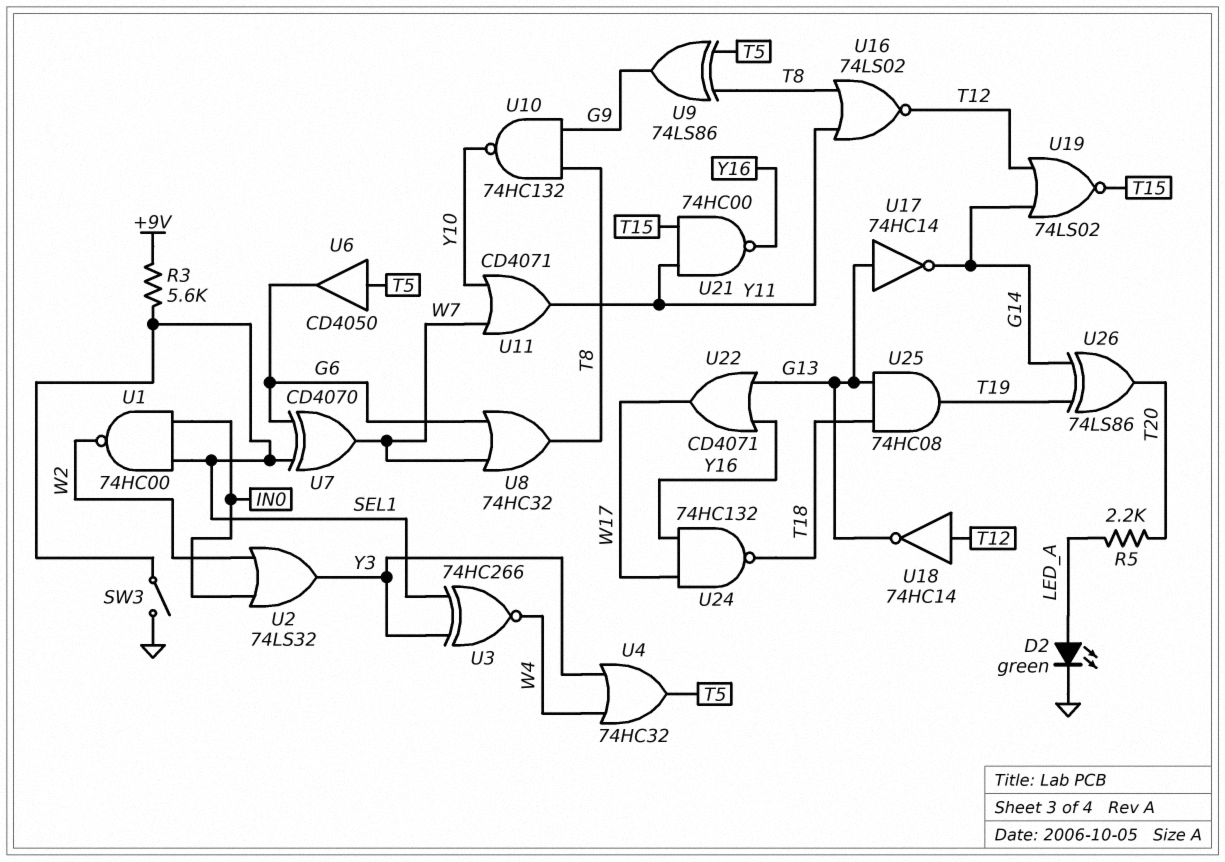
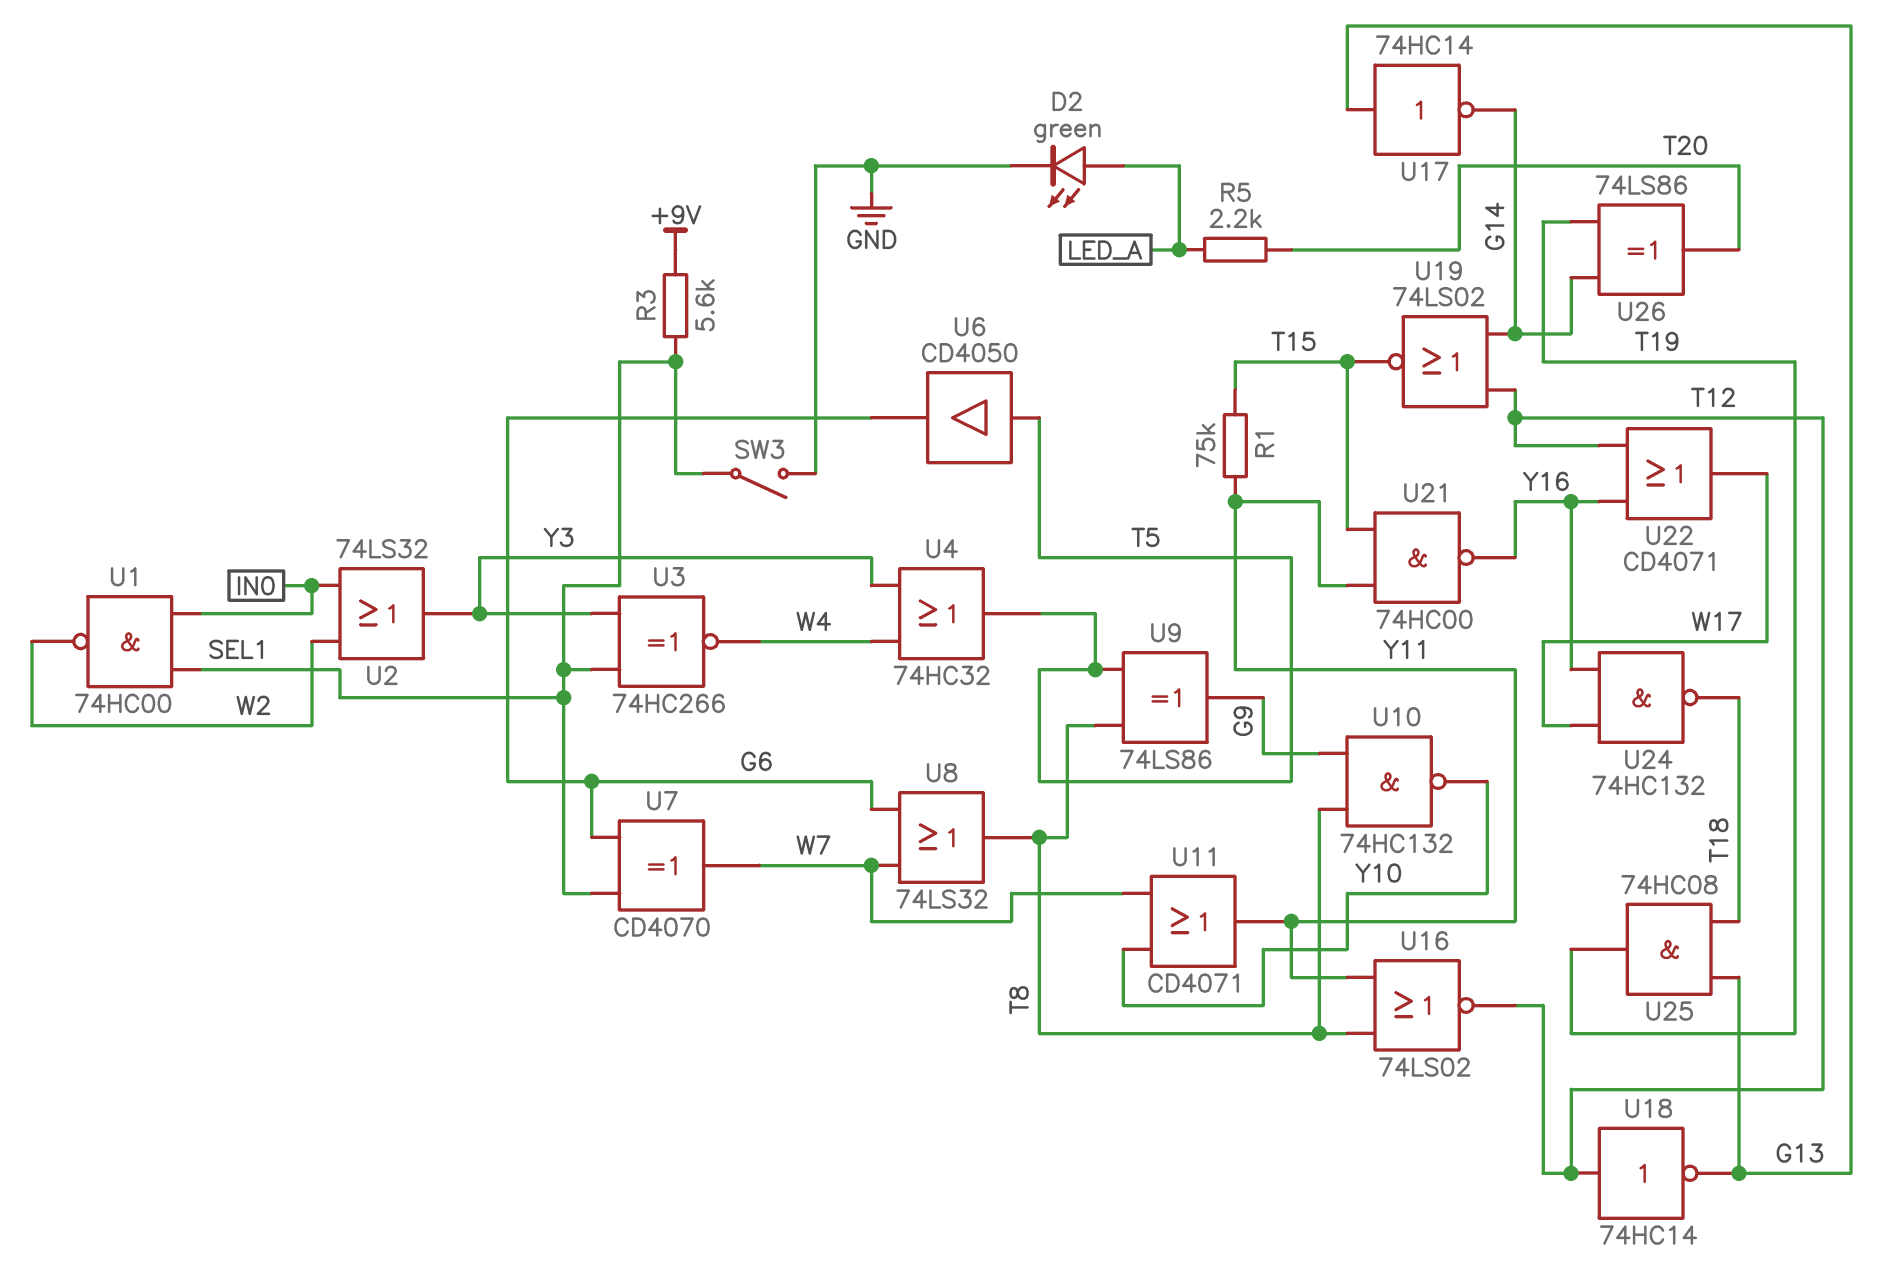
R1: none -> 75k (T15, Y11)
U8: OR 74HC32 (in G6, in W7, out T8) -> OR 74LS32 (in G6, in W7, out T8)
U22: OR CD4071 (in G13, in Y16, out W17) -> OR CD4071 (in T12, in Y16, out W17)

